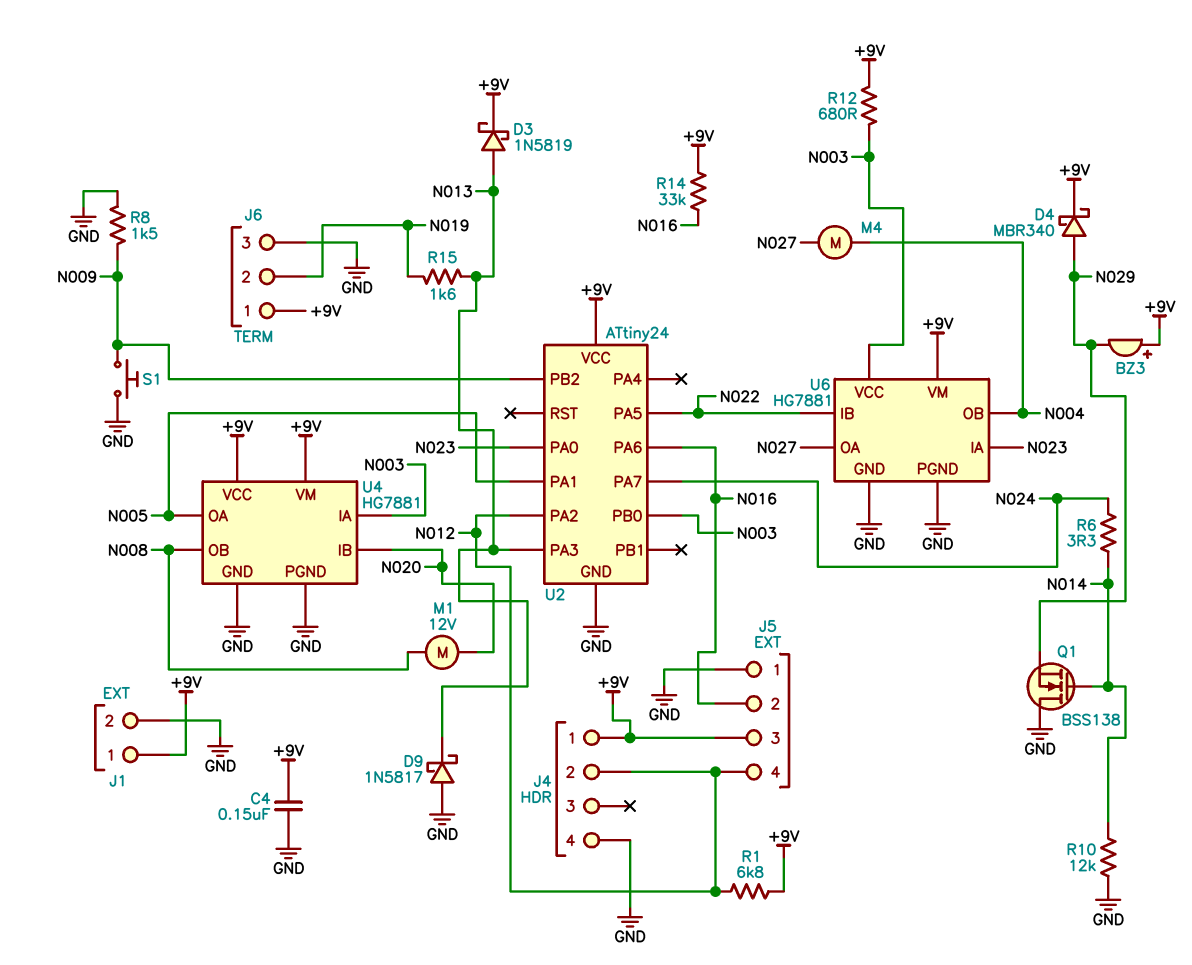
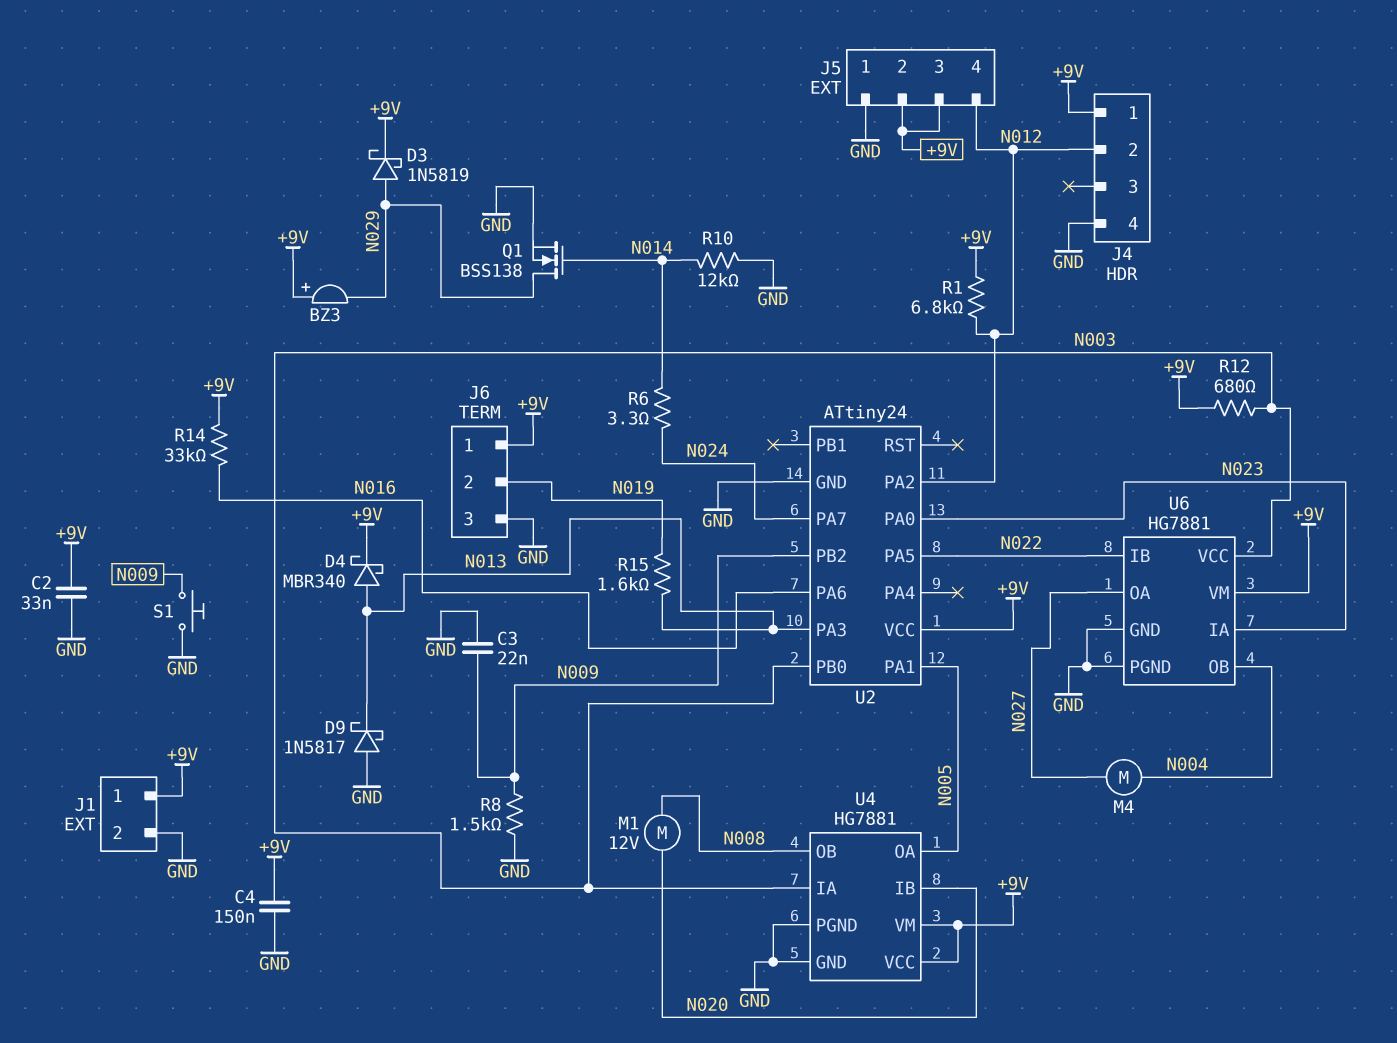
C2: none -> 33nF (+9V, GND)
C3: none -> 22nF (GND, N009)
D3: schottky 1N5819 (A N013, K +9V) -> schottky 1N5819 (A N029, K +9V)
D4: schottky MBR340 (A N029, K +9V) -> schottky MBR340 (A N013, K +9V)
J5 pin 2: N016 -> +9V
Q1: NMOS BSS138 (G N014, D GND, S N029) -> NMOS BSS138 (G N014, D N029, S GND)

